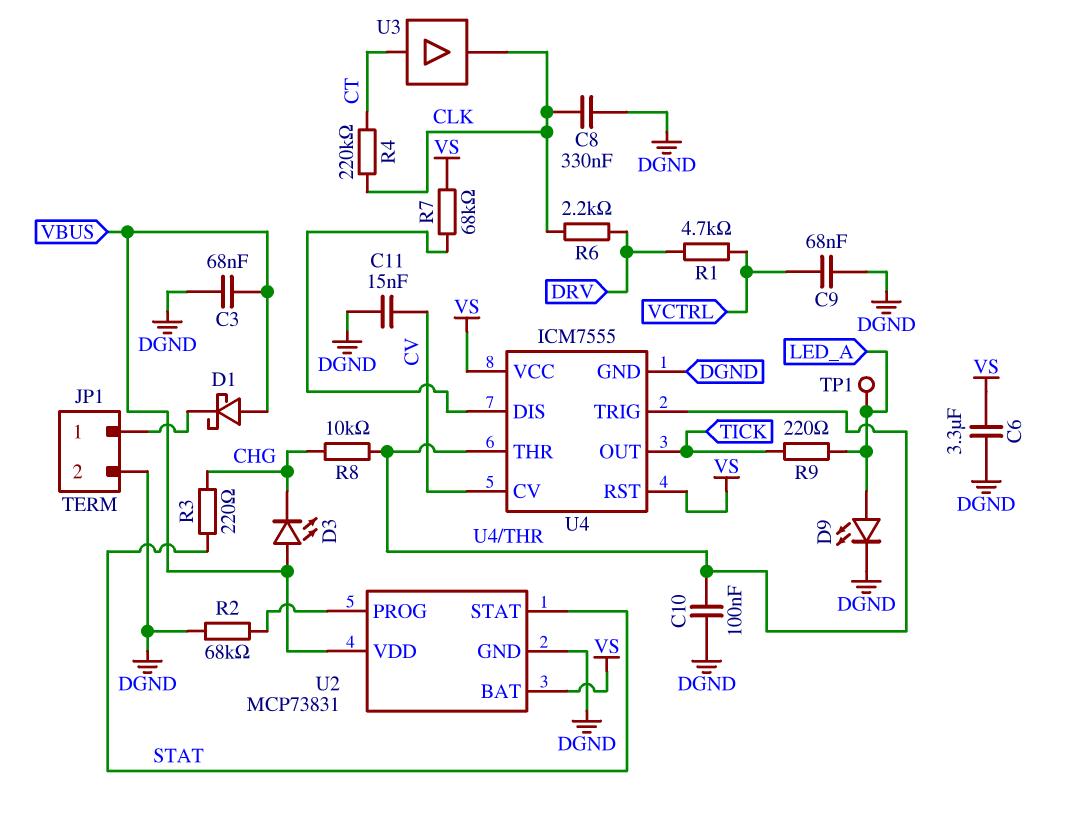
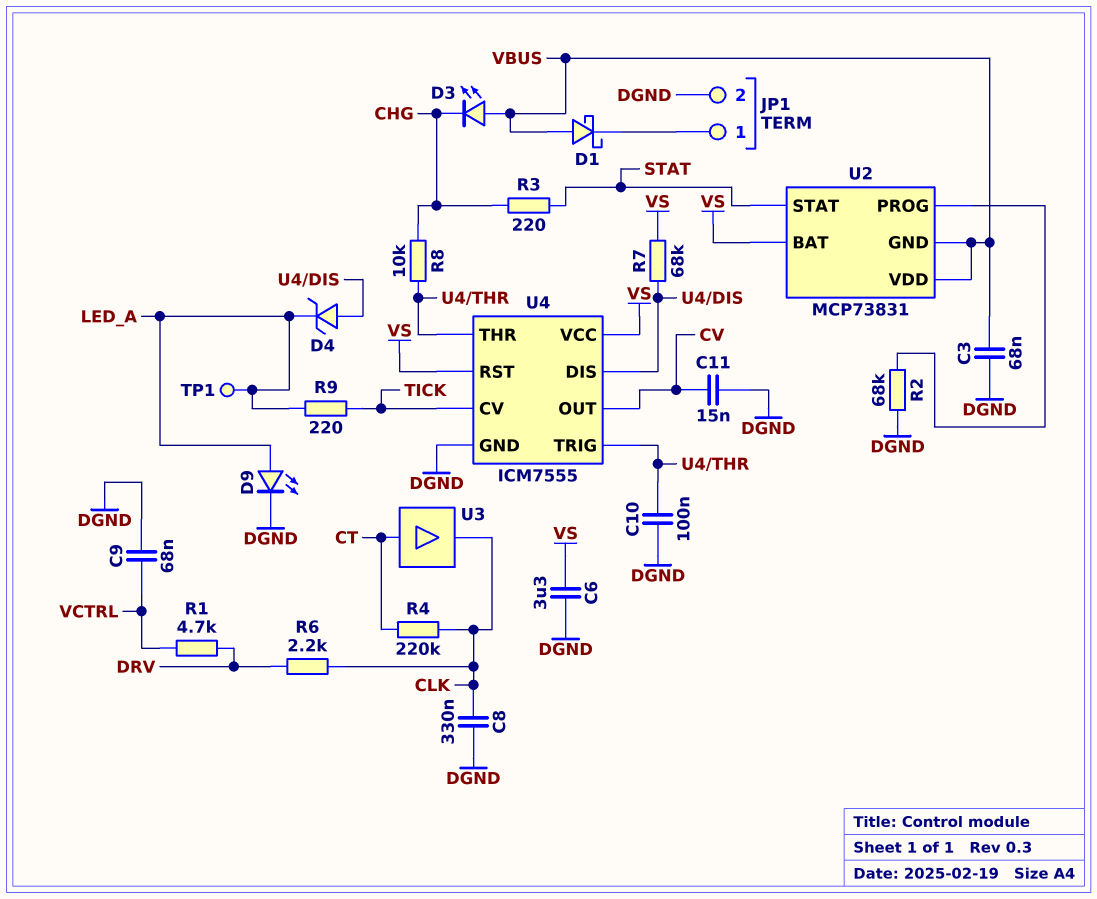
D4: none -> zener (A U4/DIS, K LED_A)
U2 pin GND: DGND -> VBUS
U4 pin CV: CV -> TICK
U4 pin OUT: TICK -> CV

